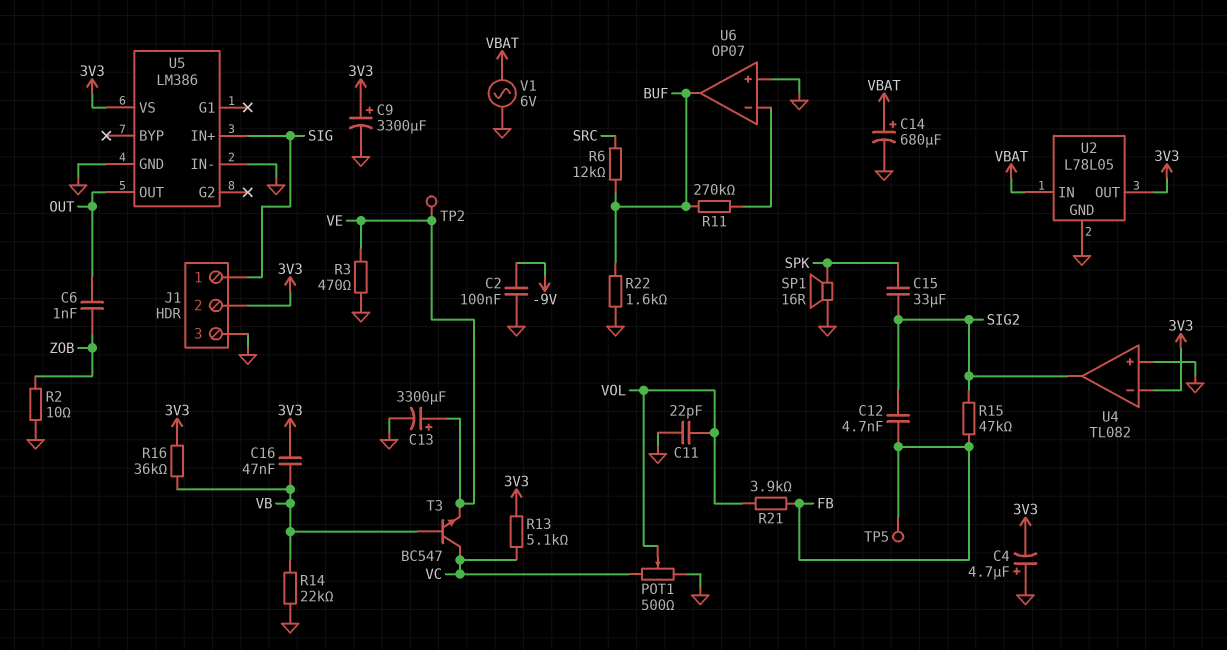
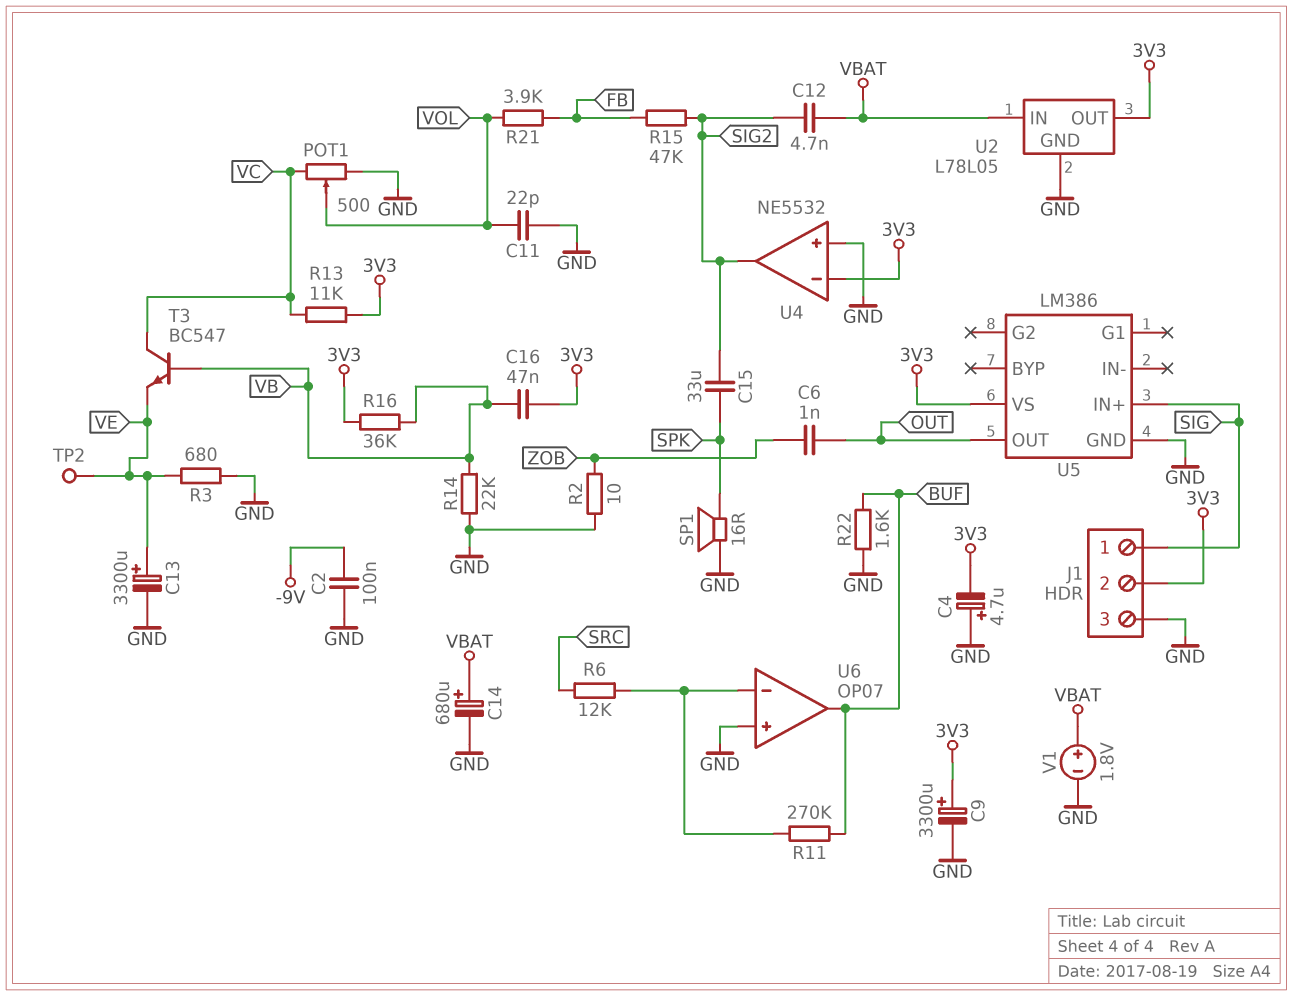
C12: 4.7nF (FB, SIG2) -> 4.7nF (SIG2, VBAT)
R3: 470 (GND, VE) -> 680 (GND, VE)
R6: 12k (BUF, SRC) -> 12k (SRC, U6/in-)
R13: 5.1k (3V3, VC) -> 11k (3V3, VC)
TP5: test point (FB) -> none
U4: TL082 -> NE5532
U5 pin IN-: GND -> none
V1: AC 6V (GND, VBAT) -> 1.8V (plus VBAT, minus GND)

